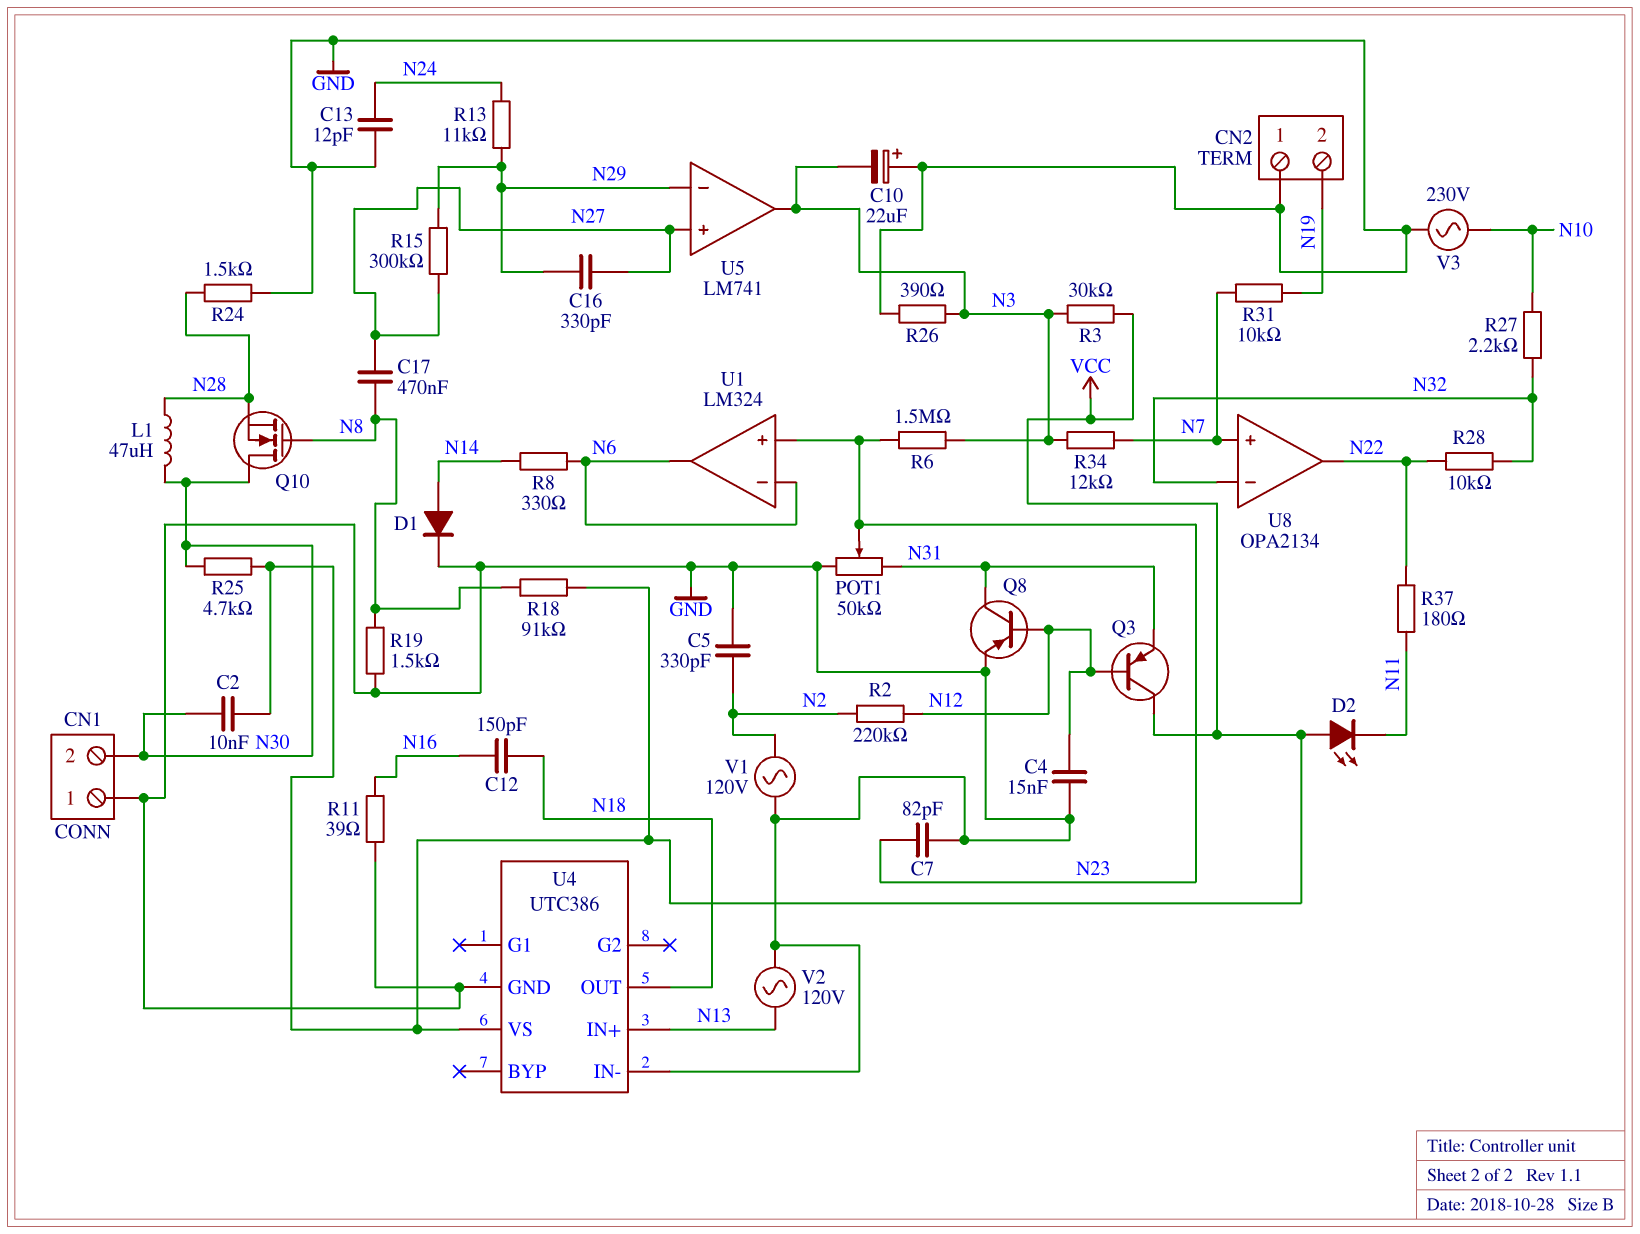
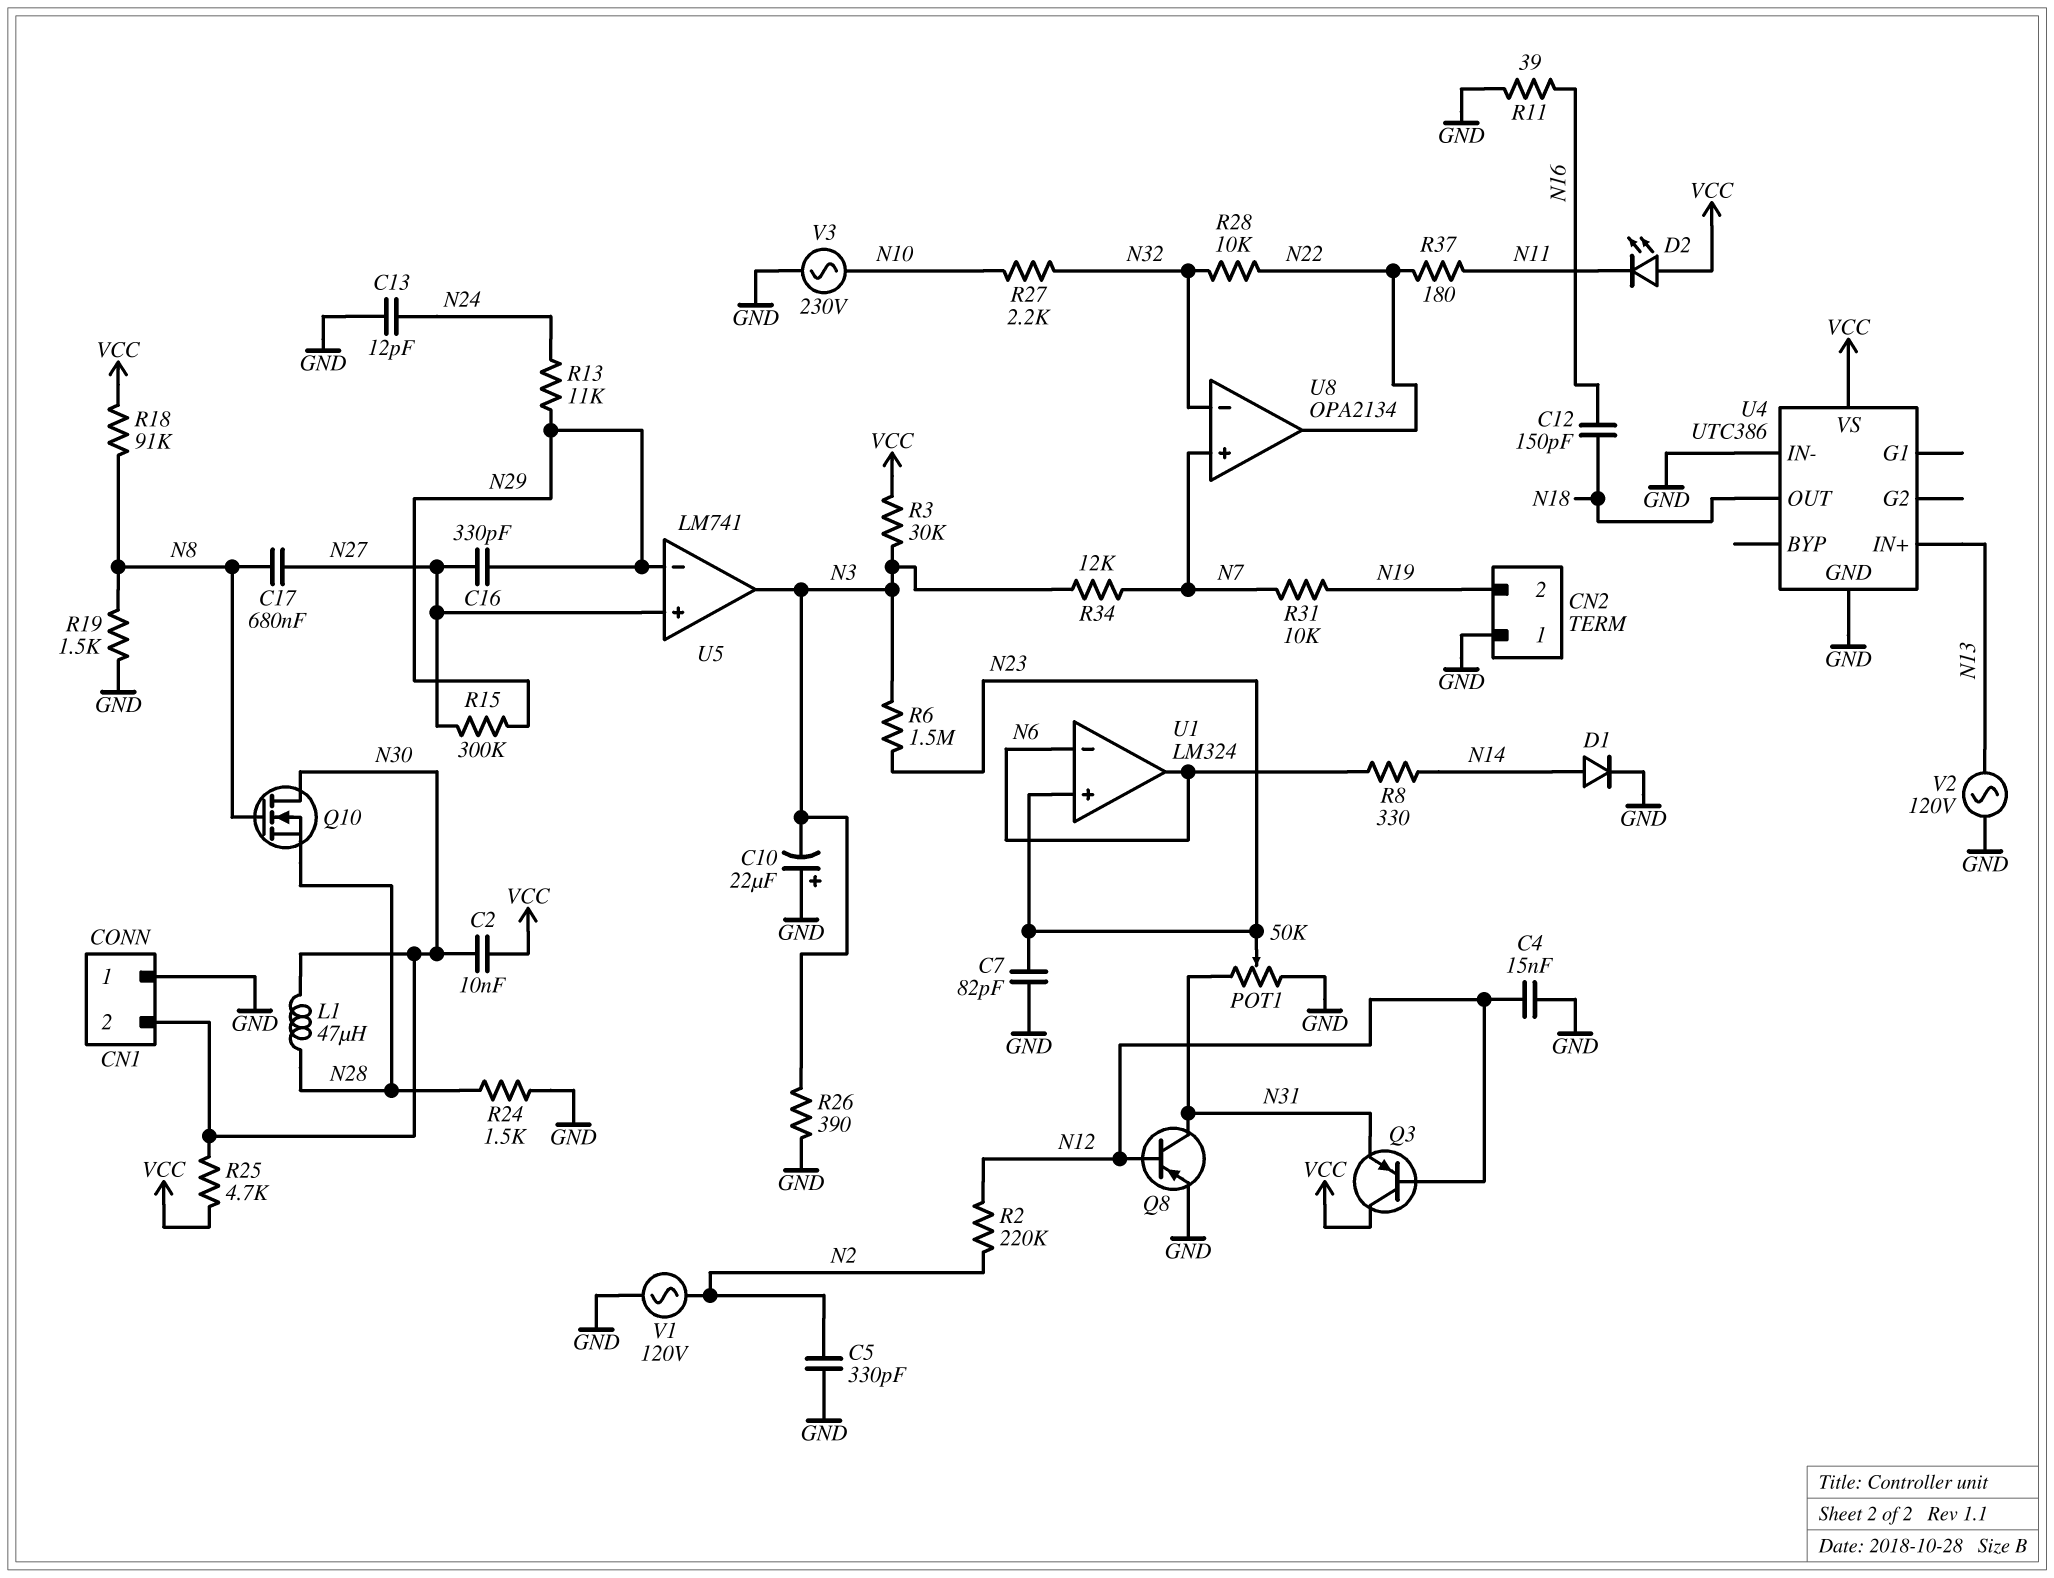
C17: 470nF (N8, N27) -> 680nF (N8, N27)

